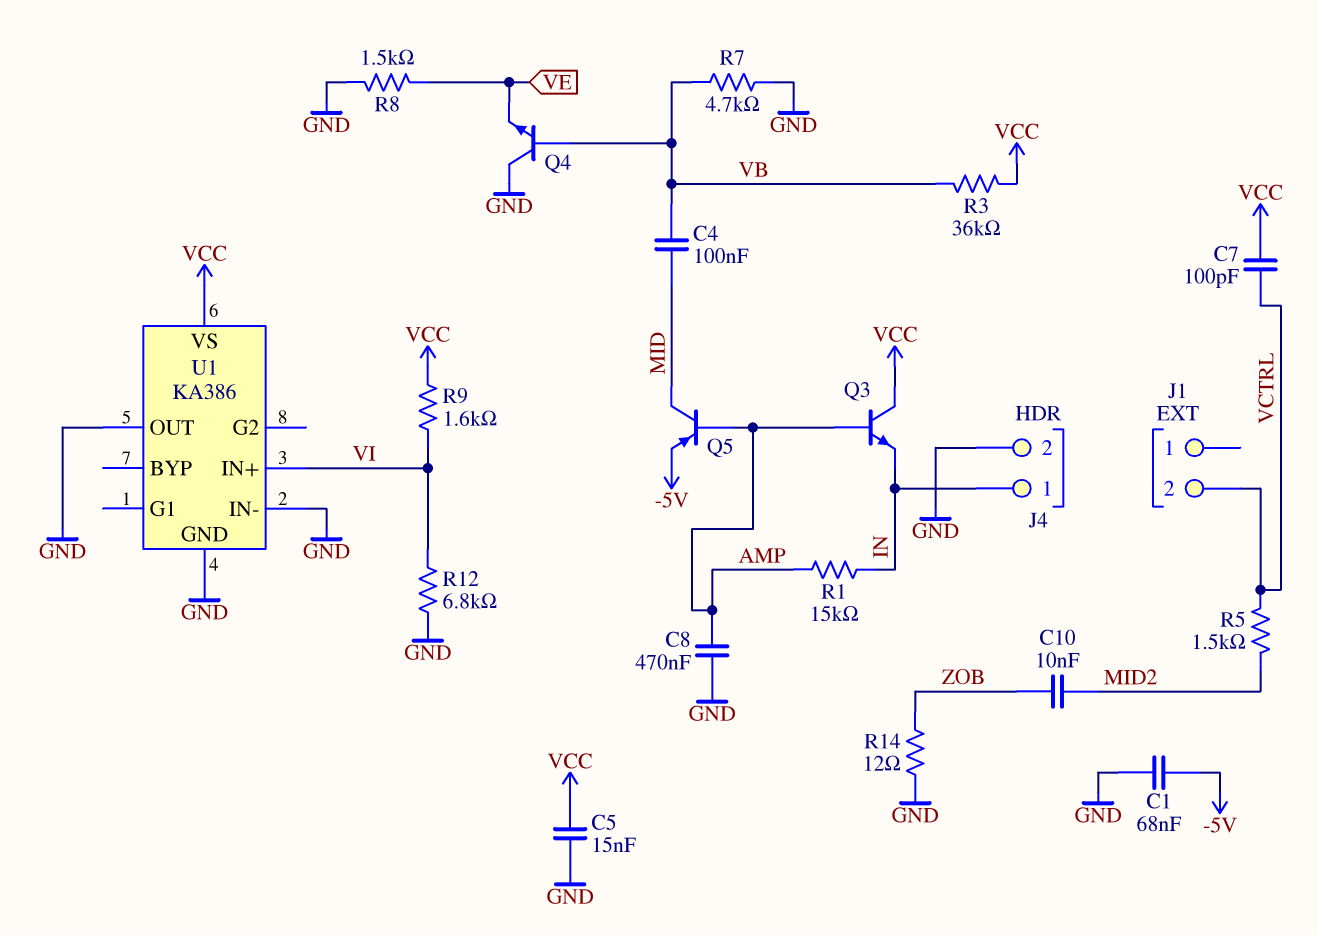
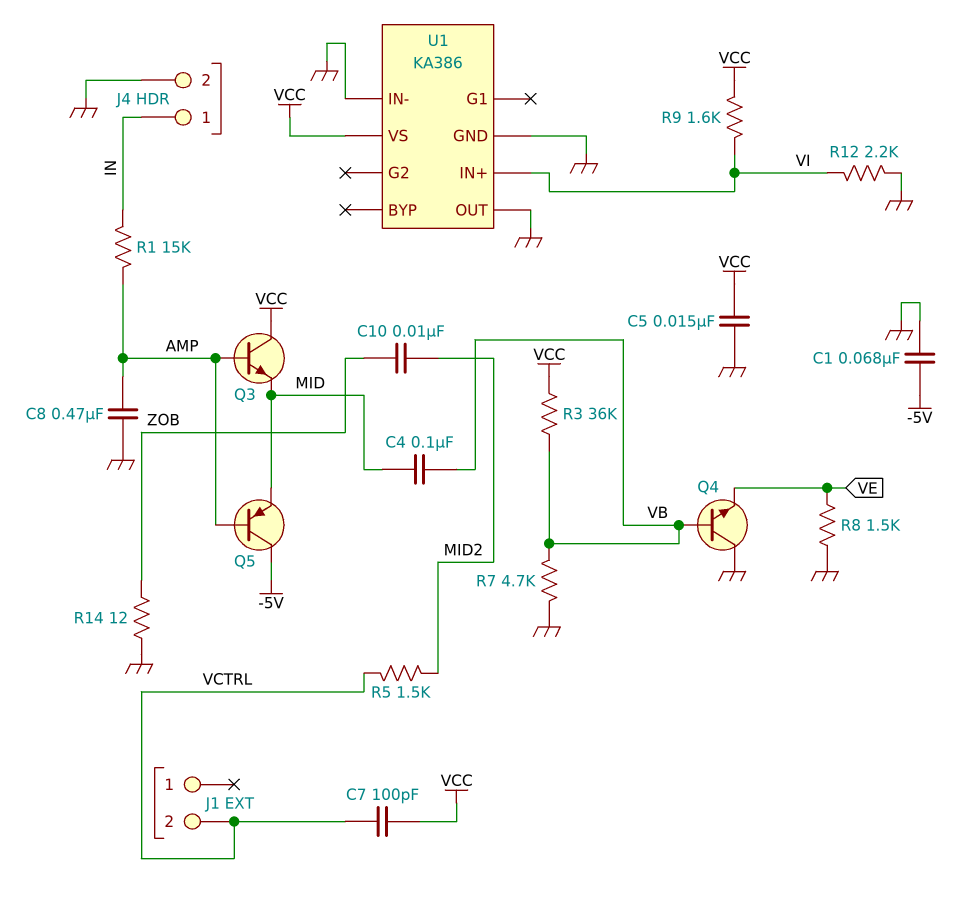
Q3: NPN (B AMP, C VCC, E IN) -> NPN (B AMP, C VCC, E MID)
Q5: PNP (B AMP, C MID, E -5V) -> PNP (B AMP, C -5V, E MID)
R12: 6.8k (GND, VI) -> 2.2k (GND, VI)

